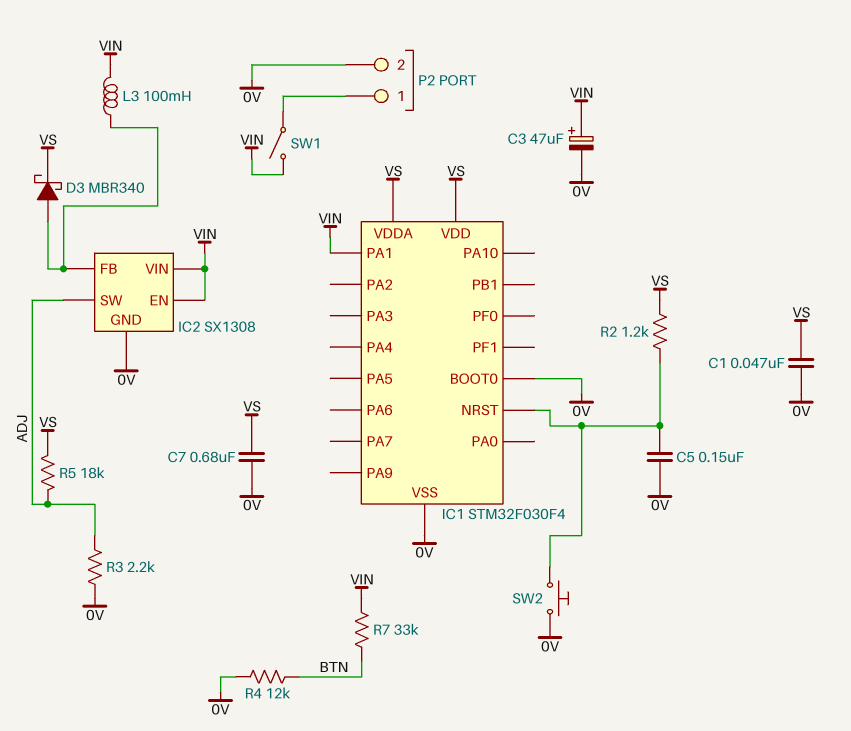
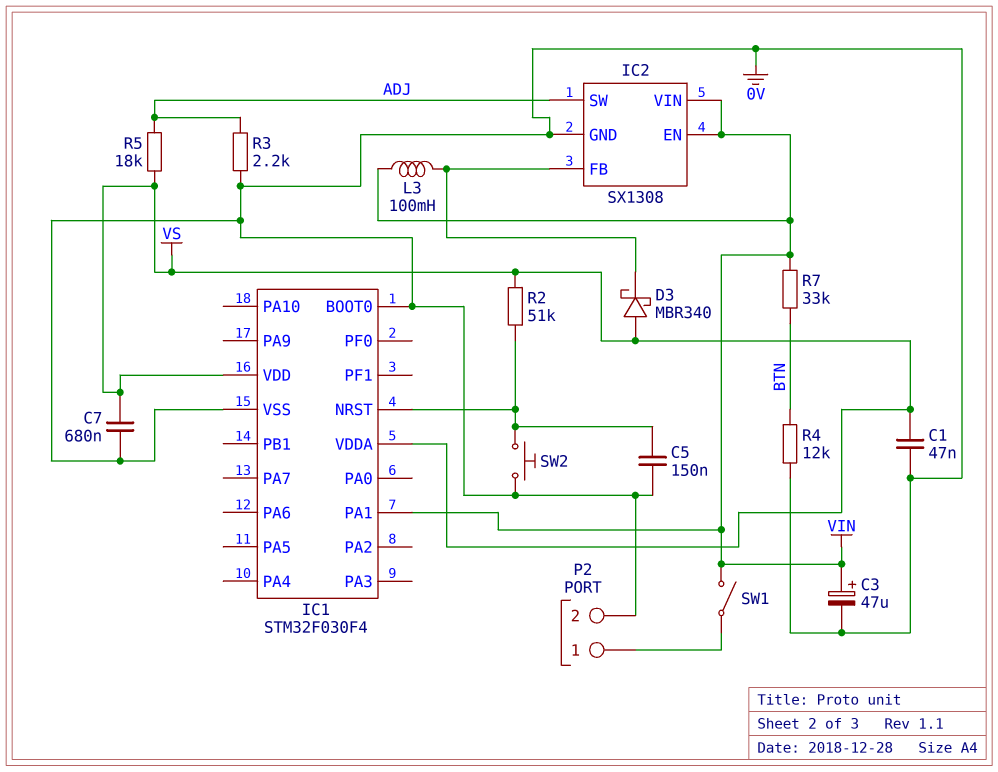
D3: schottky MBR340 (A IC2/FB, K VS) -> schottky MBR340 (A VS, K IC2/FB)
R2: 1.2k (IC1/NRST, VS) -> 51k (IC1/NRST, VS)

